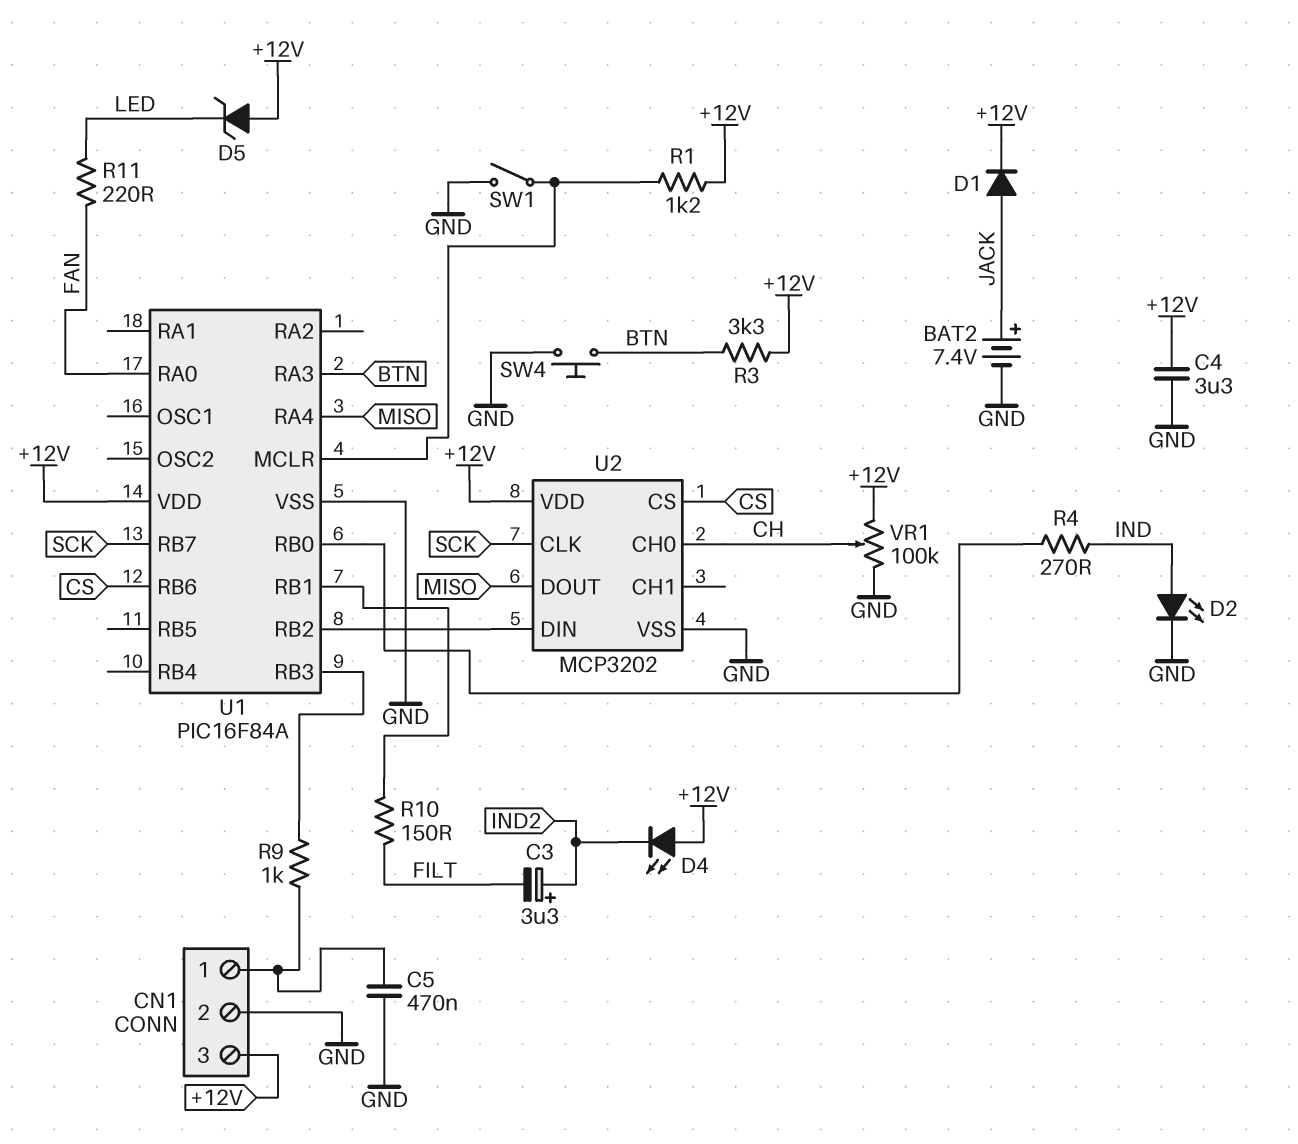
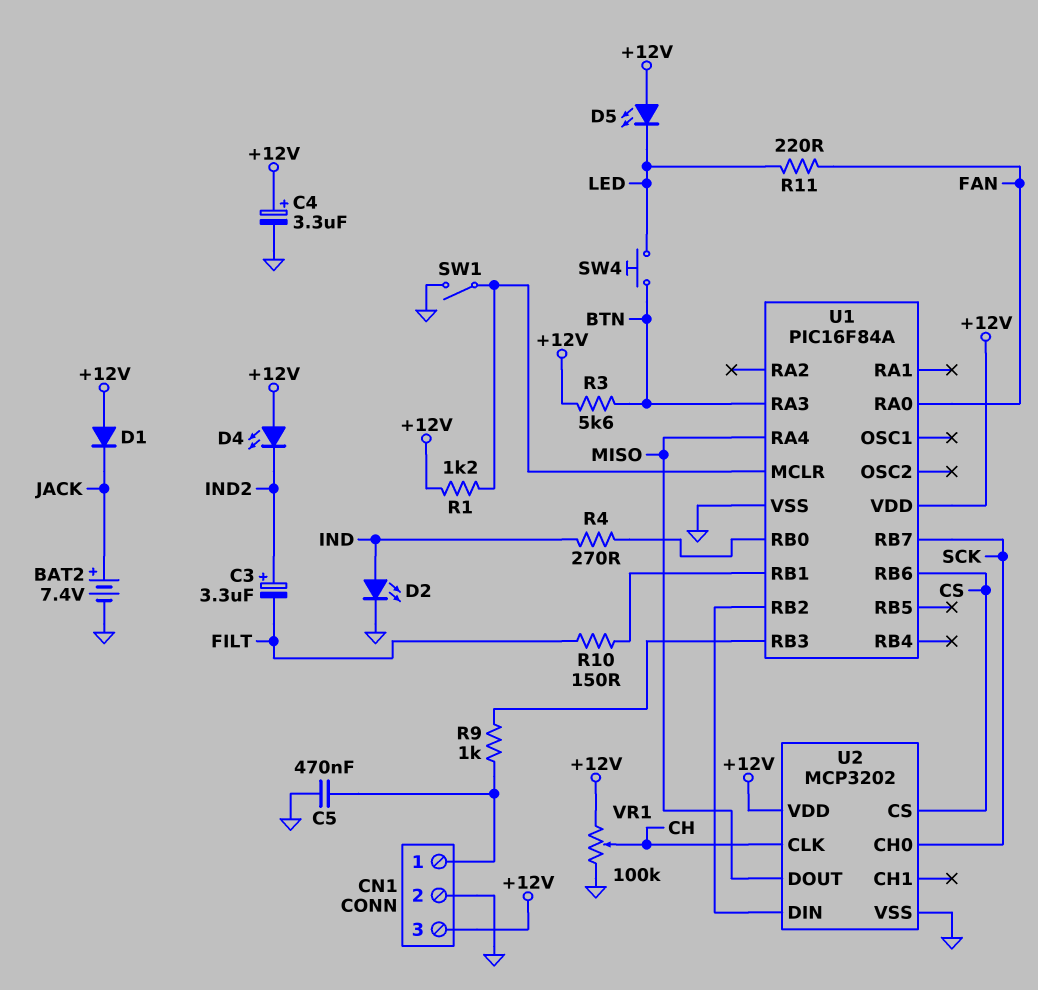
C4: 3.3uF (+12V, GND) -> 3.3uF (plus +12V, minus GND)
D1: diode (A JACK, K +12V) -> diode (A +12V, K JACK)
D5: zener (A +12V, K LED) -> LED (A +12V, K LED)
R3: 3.3k (+12V, BTN) -> 5.6k (+12V, BTN)
SW4: button (BTN, GND) -> button (BTN, LED)
U2 pin CH0: CH -> SCK
U2 pin CLK: SCK -> CH

